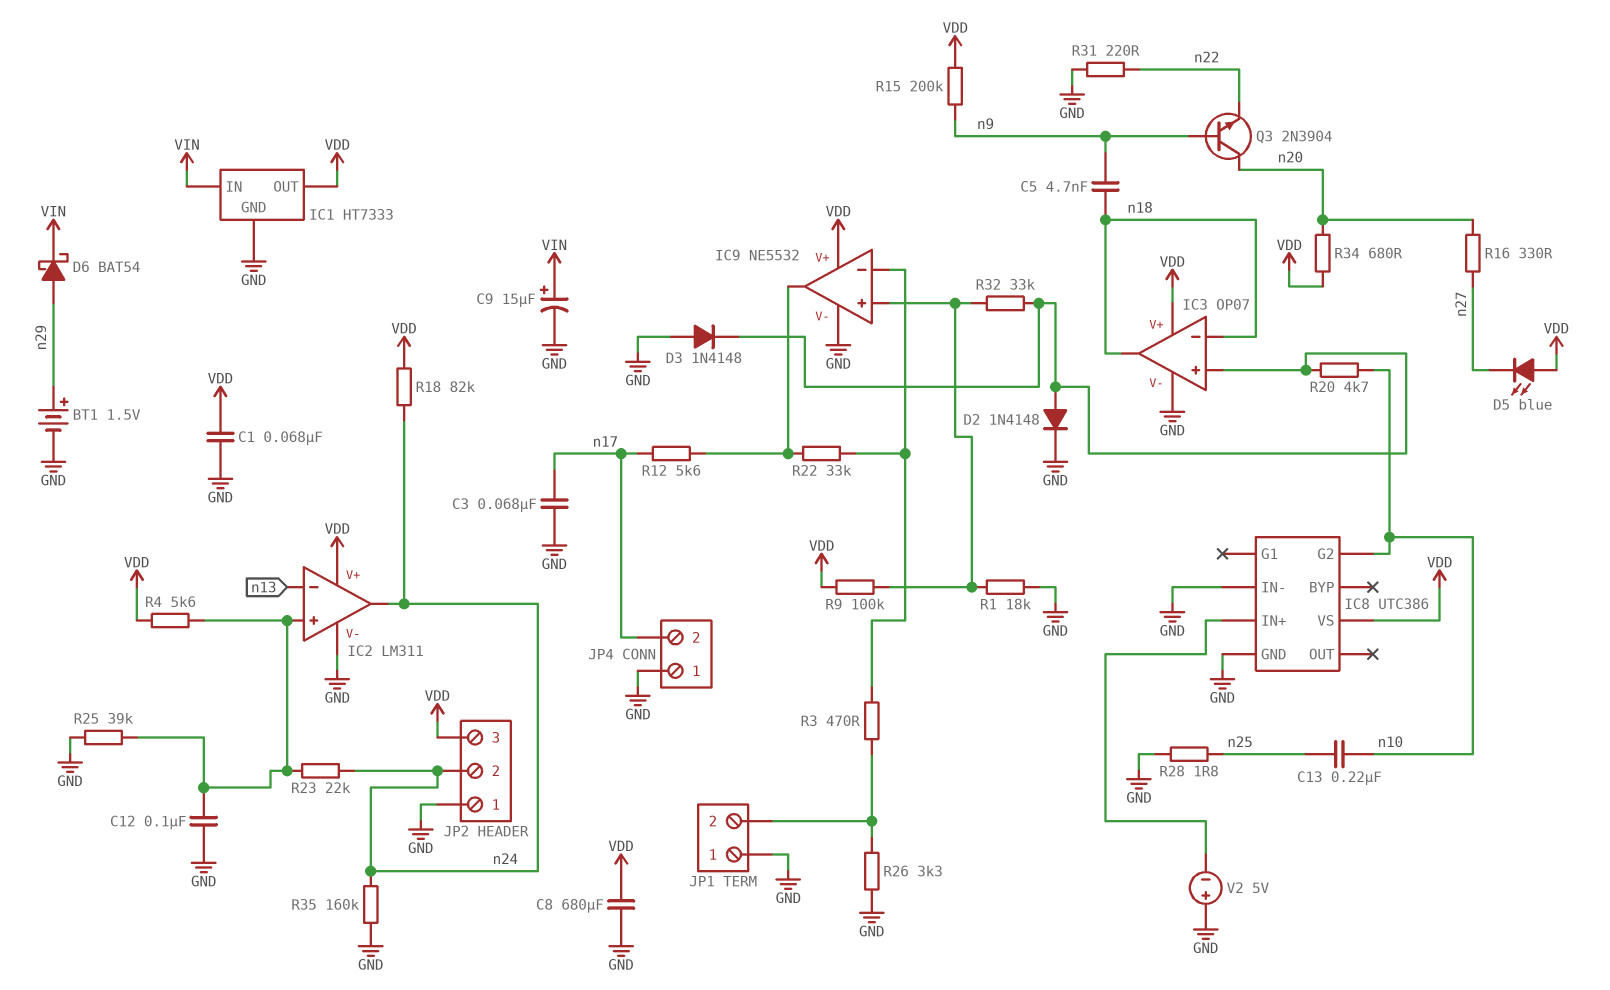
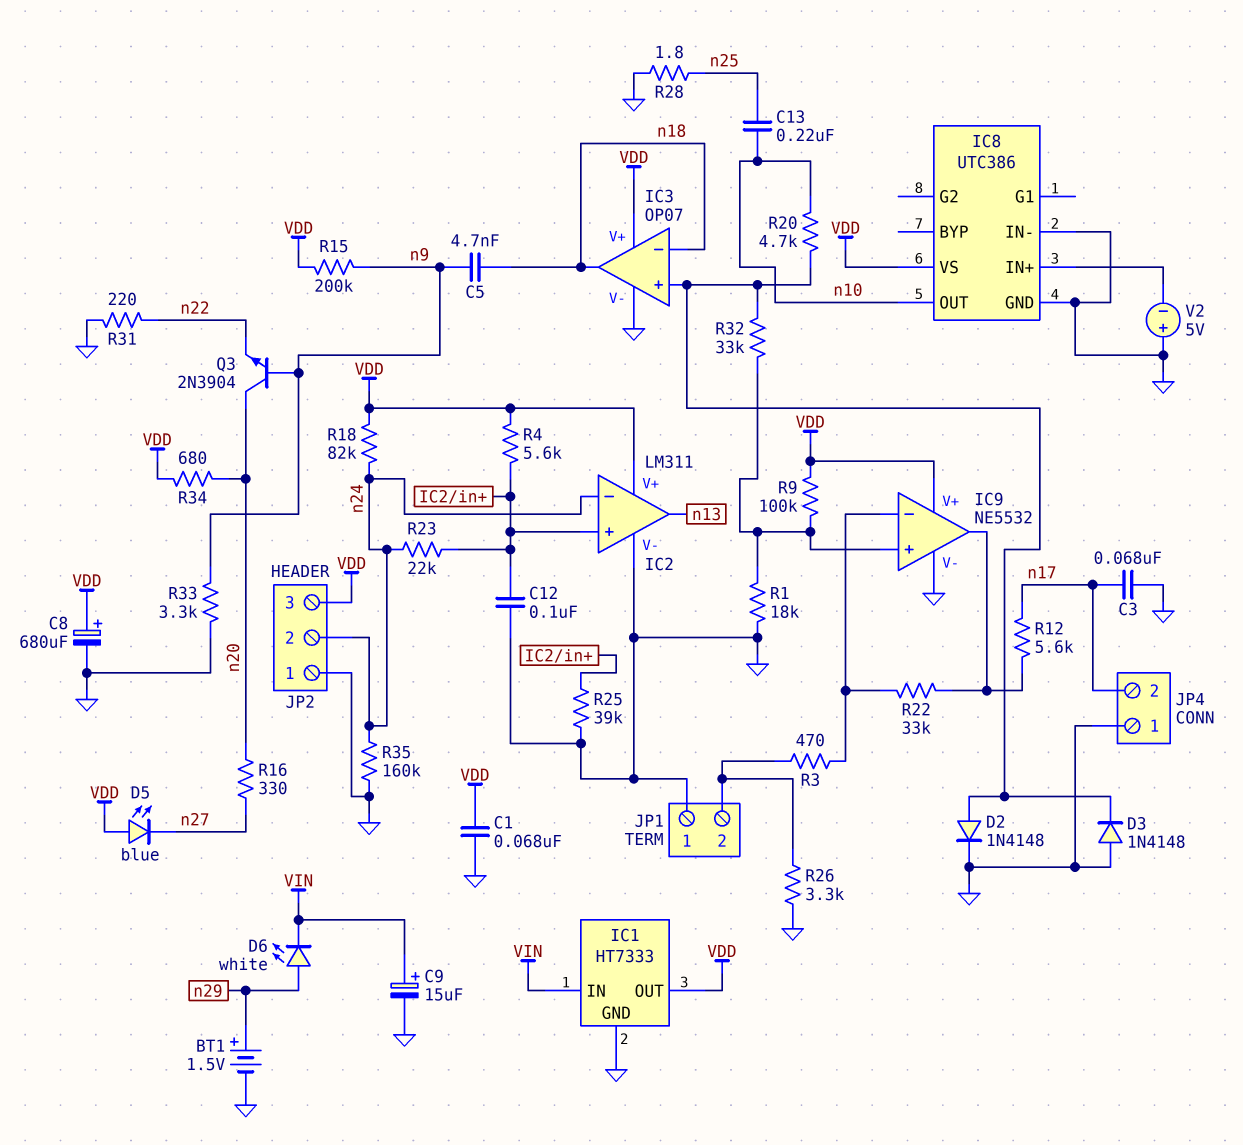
C8: 680uF (GND, VDD) -> 680uF (plus VDD, minus GND)
D6: schottky BAT54 (A n29, K VIN) -> LED white (A n29, K VIN)
IC2 pin in-: n13 -> n24
IC2 pin out: n24 -> n13
IC8 pin G2: n10 -> none
IC8 pin OUT: none -> n10
R33: none -> 3.3k (GND, n9)

